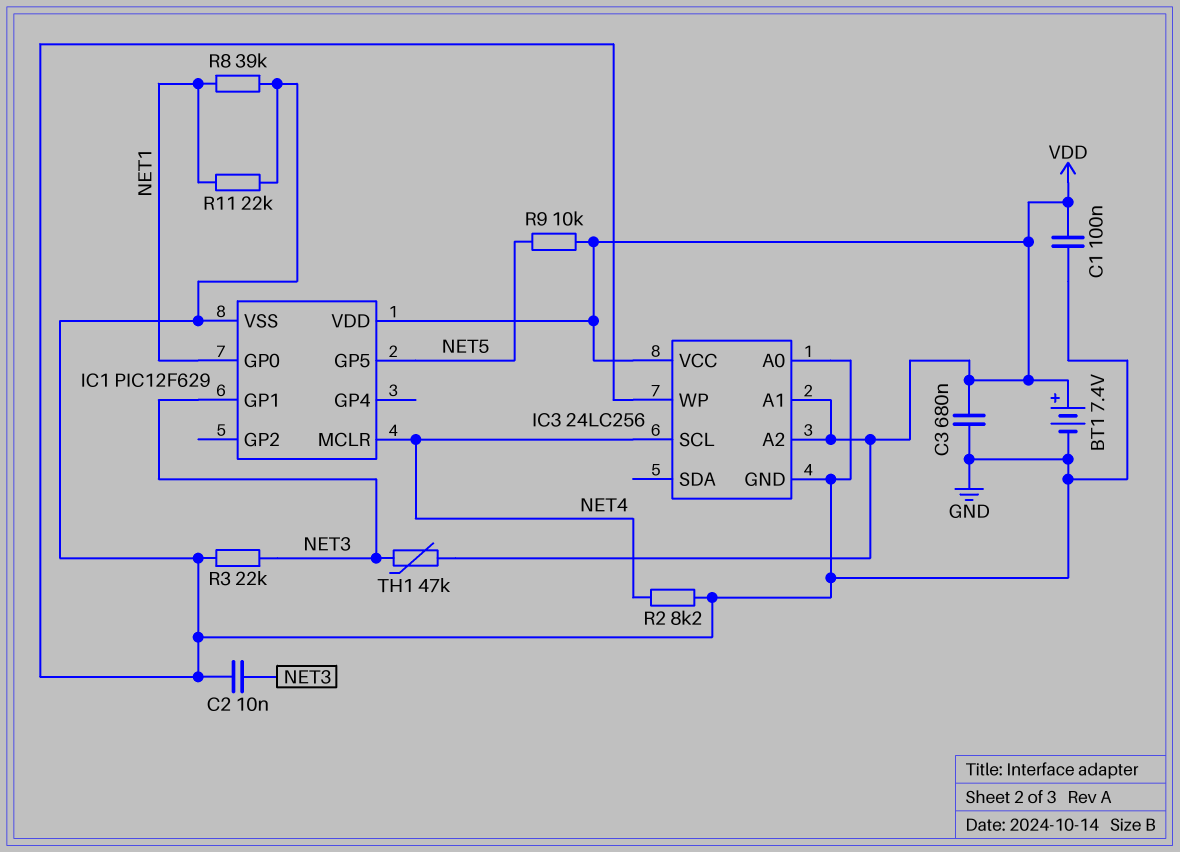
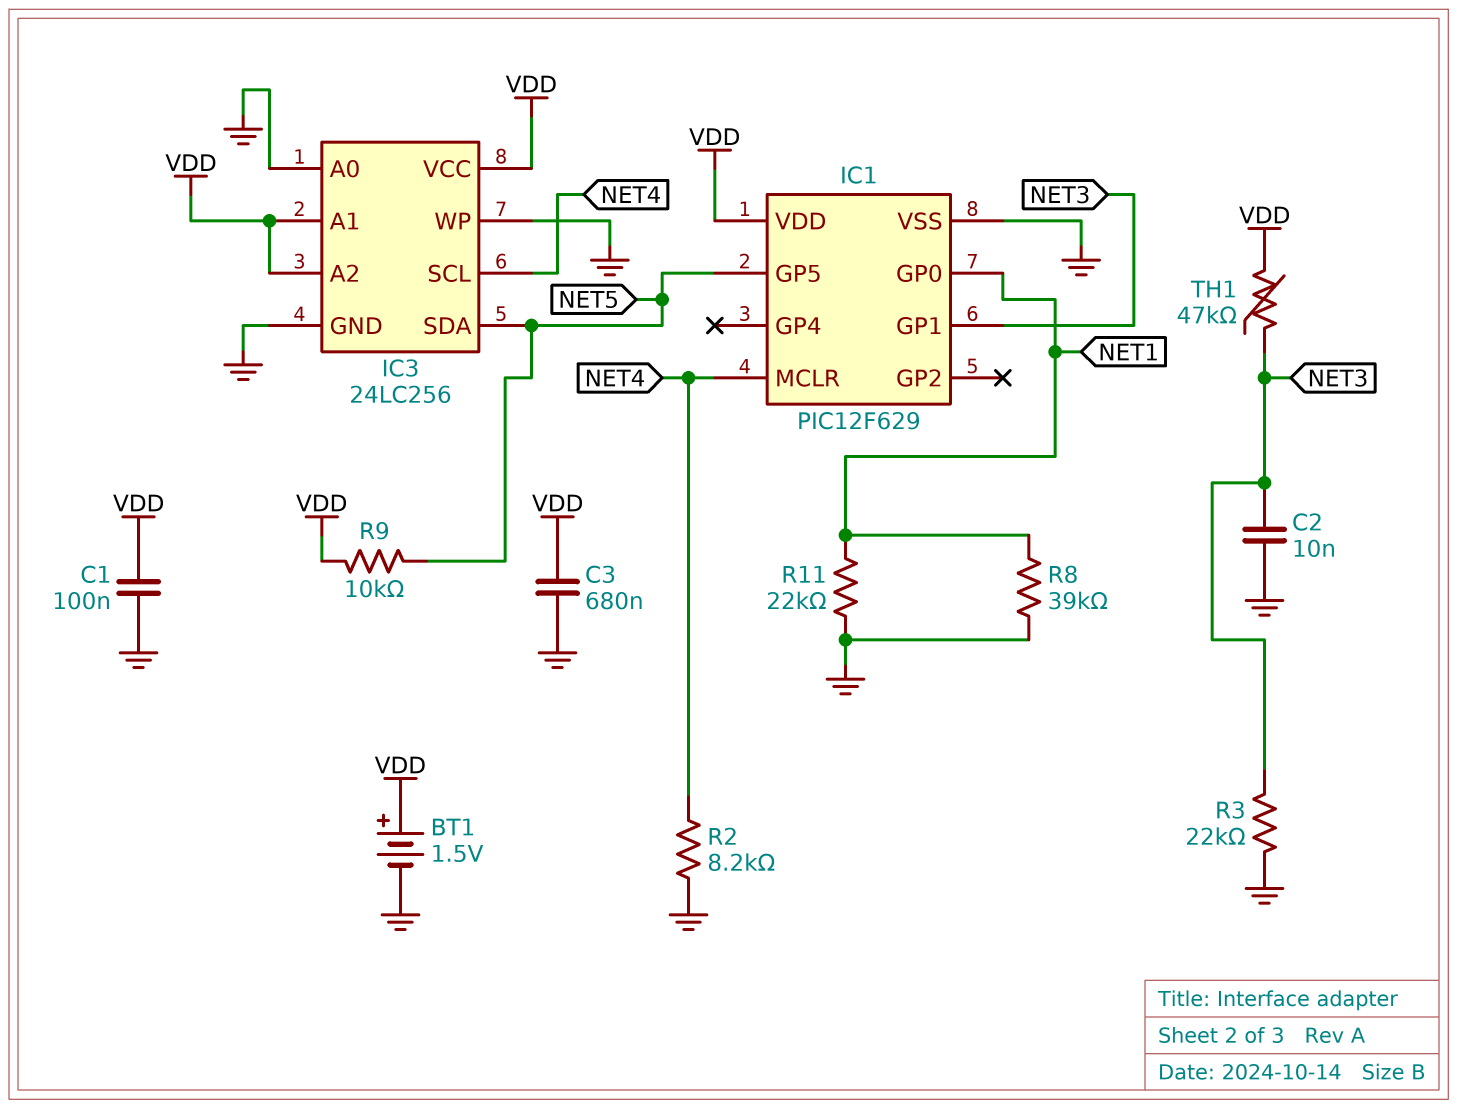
BT1: 7.4V (plus VDD, minus GND) -> 1.5V (plus VDD, minus GND)
IC3 pin SDA: none -> NET5

